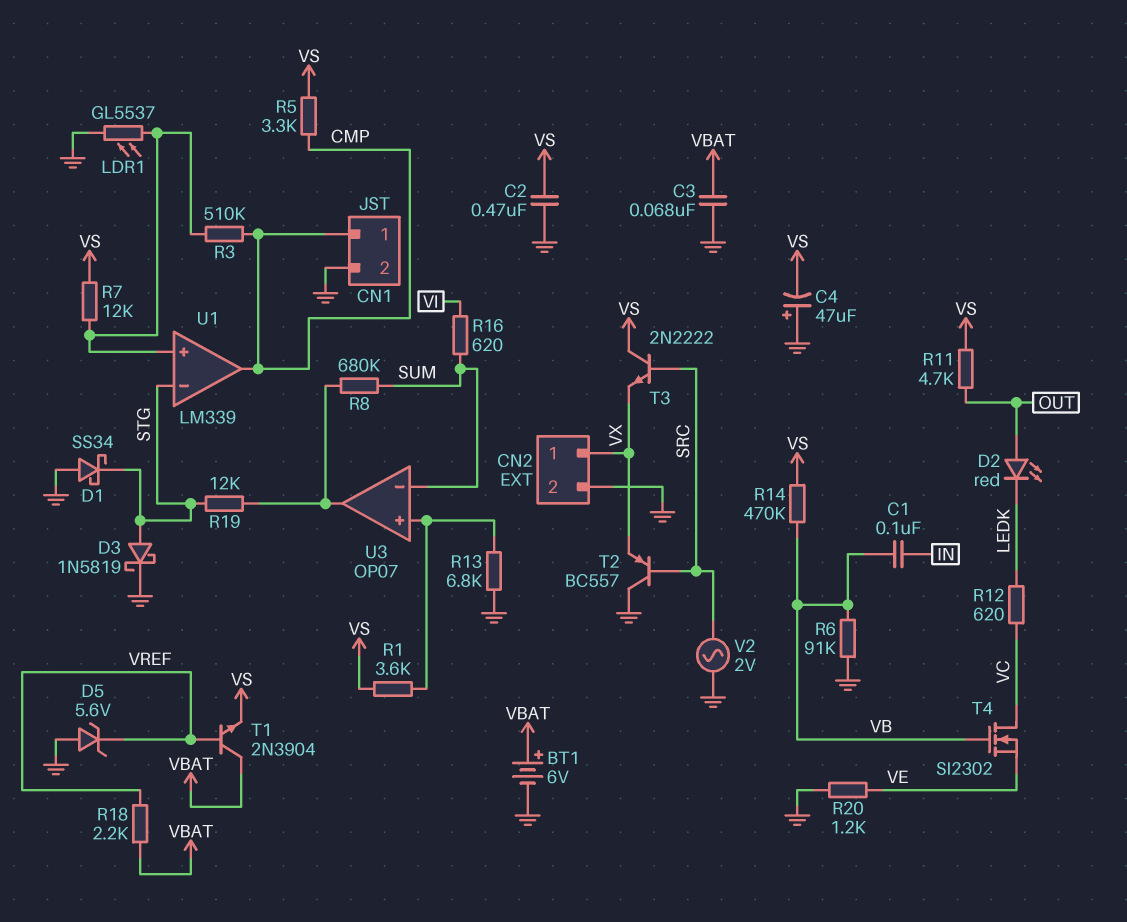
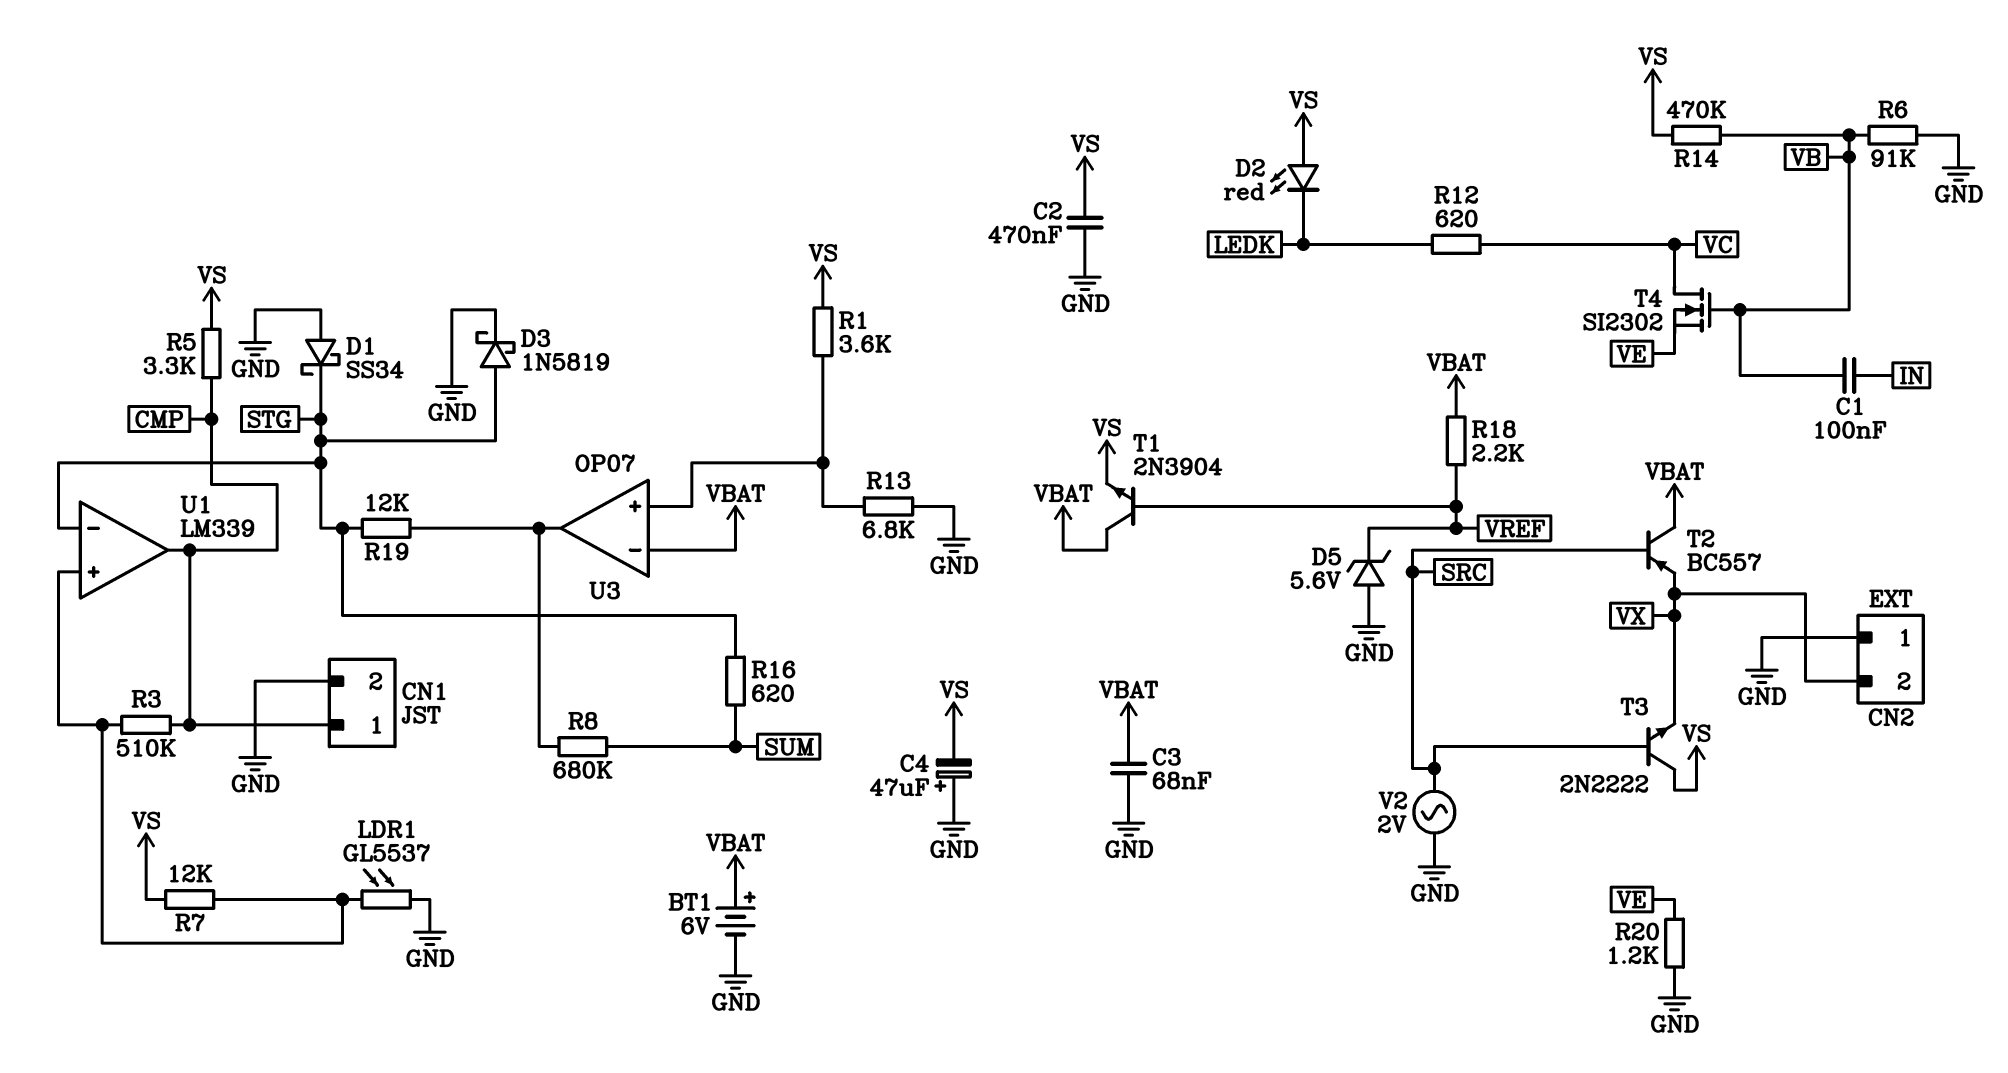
CN2 pin 1: VX -> GND
CN2 pin 2: GND -> VX
D2: LED red (A OUT, K LEDK) -> LED red (A VS, K LEDK)
R11: 4.7k (OUT, VS) -> none
R16: 620 (SUM, VI) -> 620 (STG, SUM)
T2: PNP BC557 (B SRC, C GND, E VX) -> PNP BC557 (B SRC, C VBAT, E VX)
U3 pin in-: SUM -> VBAT

